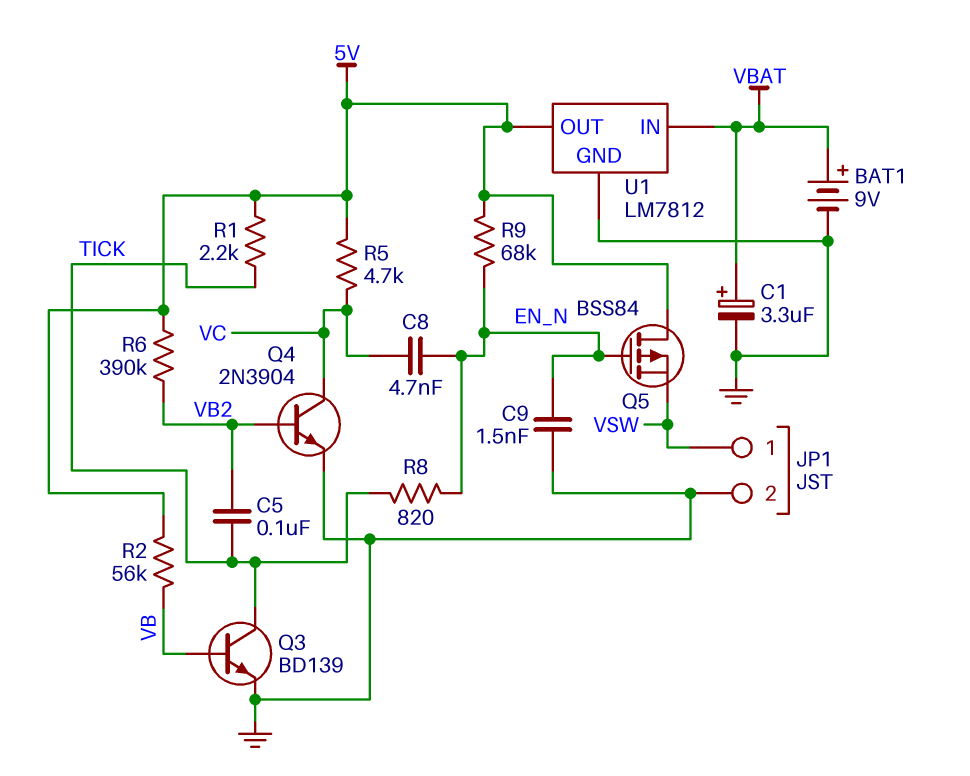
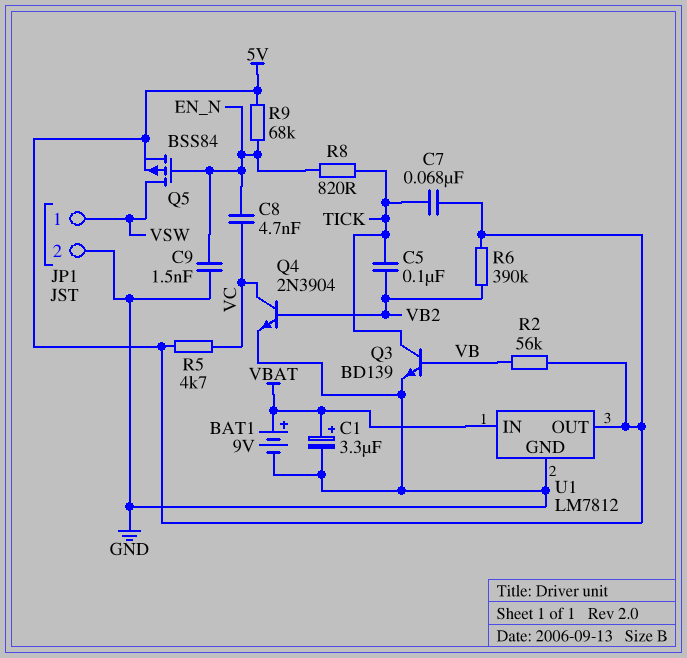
C7: none -> 68nF (5V, TICK)
Q5: PMOS BSS84 (G EN_N, D 5V, S VSW) -> PMOS BSS84 (G EN_N, D VSW, S 5V)
R1: 2.2k (5V, TICK) -> none

